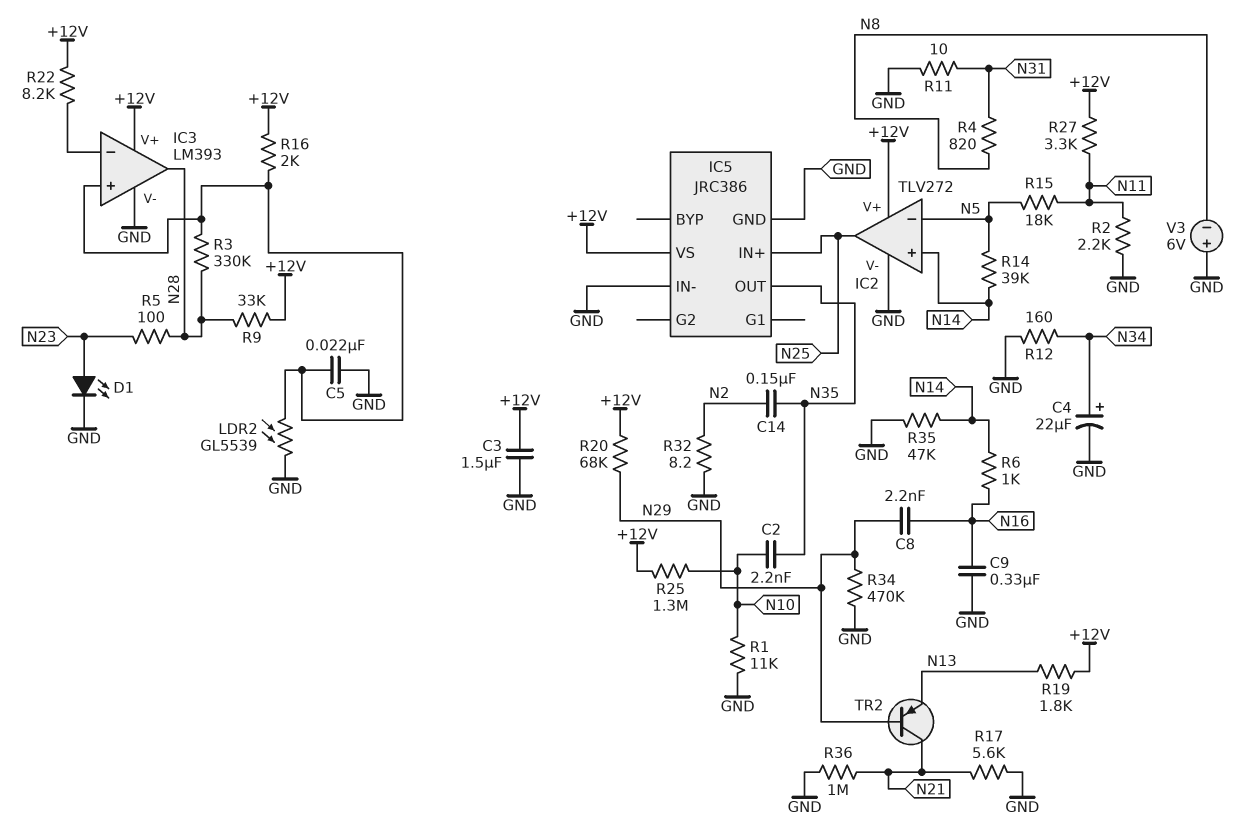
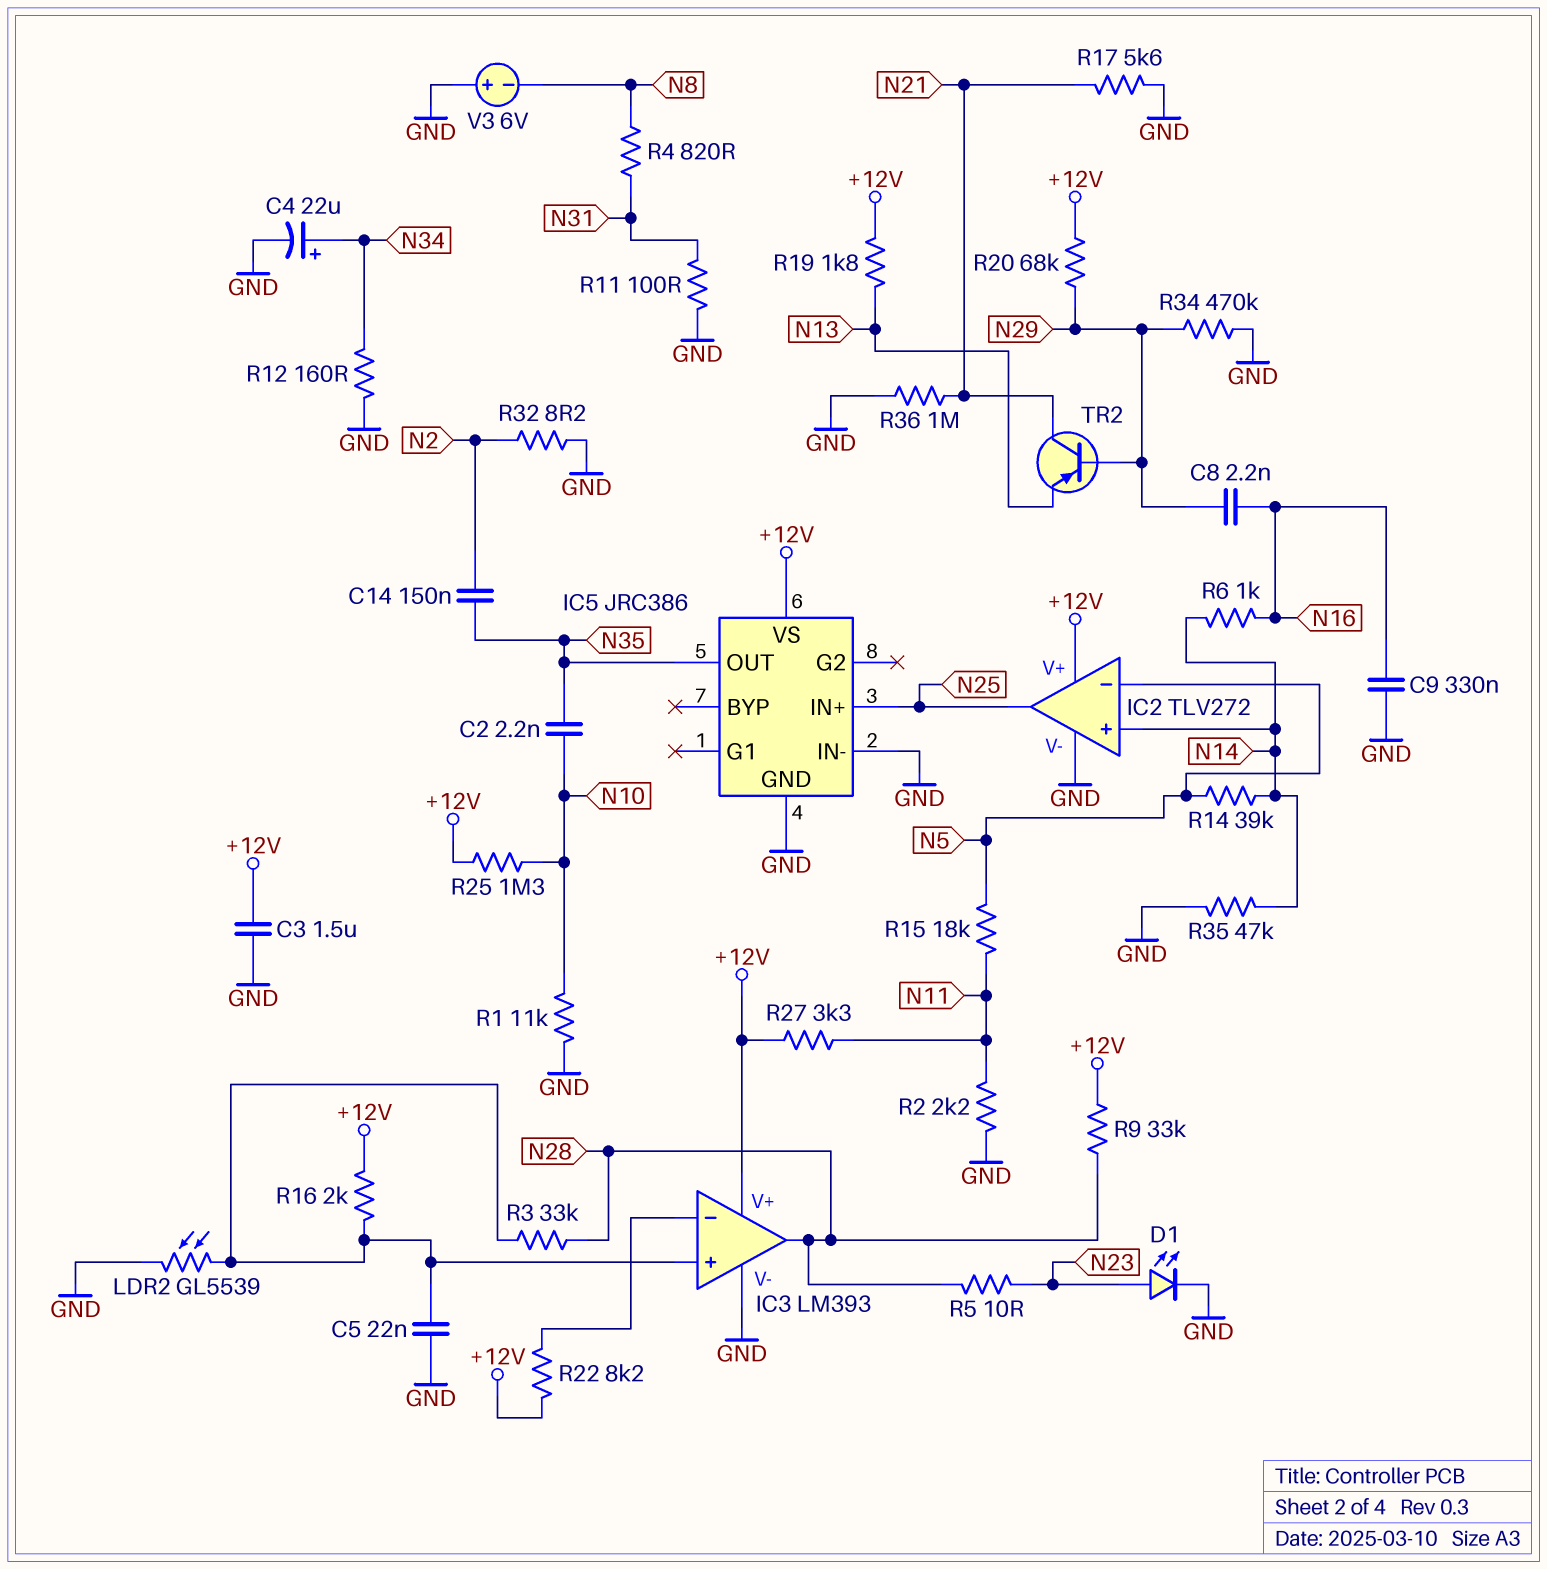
R3: 330k (IC3/in+, N28) -> 33k (IC3/in+, N28)
R5: 100 (N23, N28) -> 10 (N23, N28)
R11: 10 (GND, N31) -> 100 (GND, N31)

